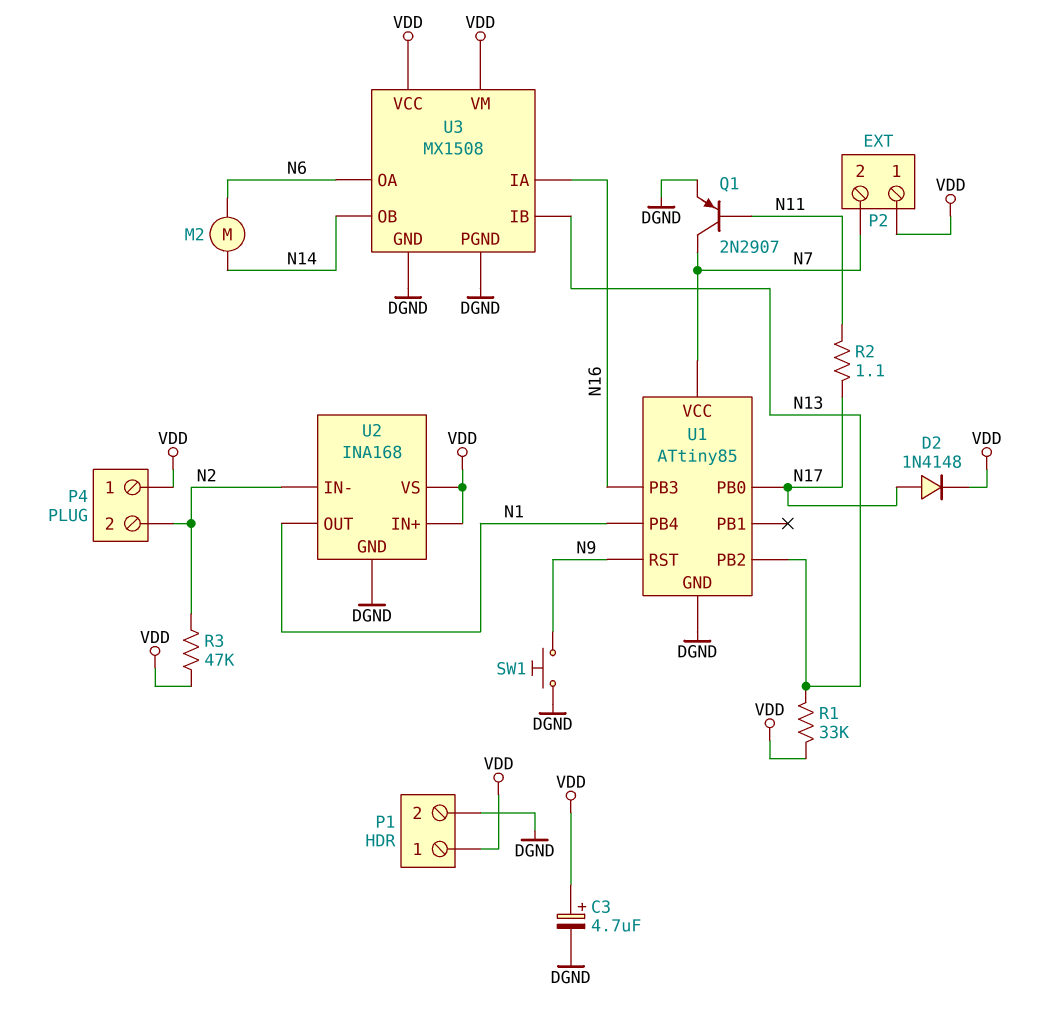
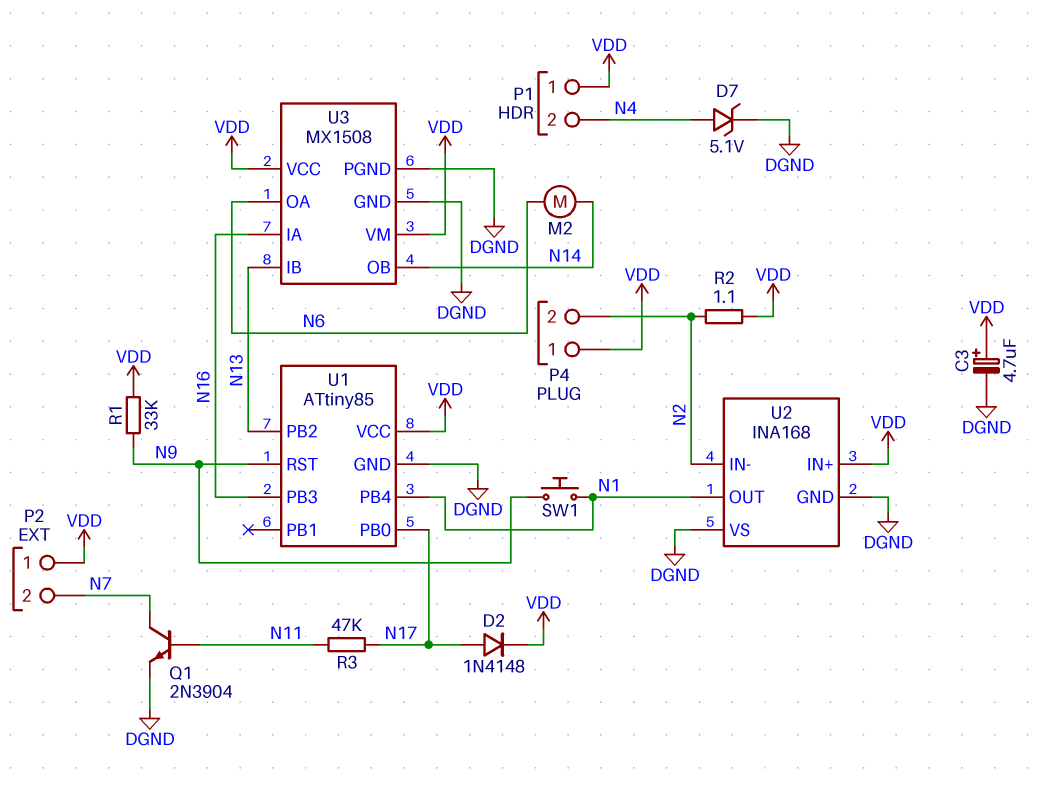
D7: none -> zener 5.1V (A N4, K DGND)
P1 pin 2: DGND -> N4
Q1: PNP 2N2907 (B N11, C N7, E DGND) -> NPN 2N3904 (B N11, C N7, E DGND)
R1: 33k (N13, VDD) -> 33k (N9, VDD)
R2: 1.1 (N11, N17) -> 1.1 (N2, VDD)
R3: 47k (N2, VDD) -> 47k (N11, N17)
SW1: button (DGND, N9) -> button (N1, N9)
U1 pin VCC: N7 -> VDD
U2 pin VS: VDD -> DGND

